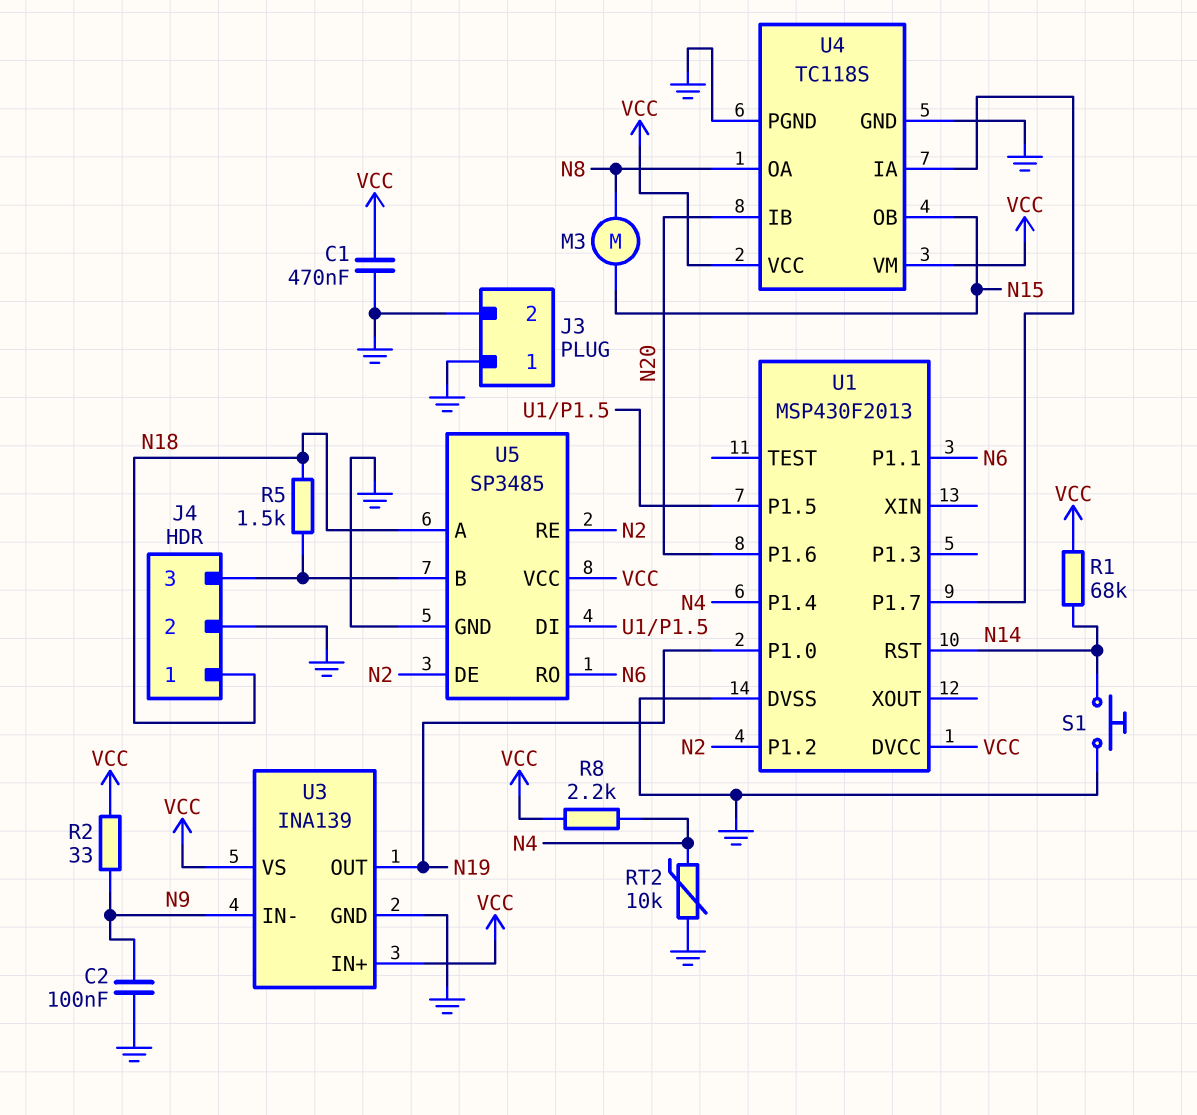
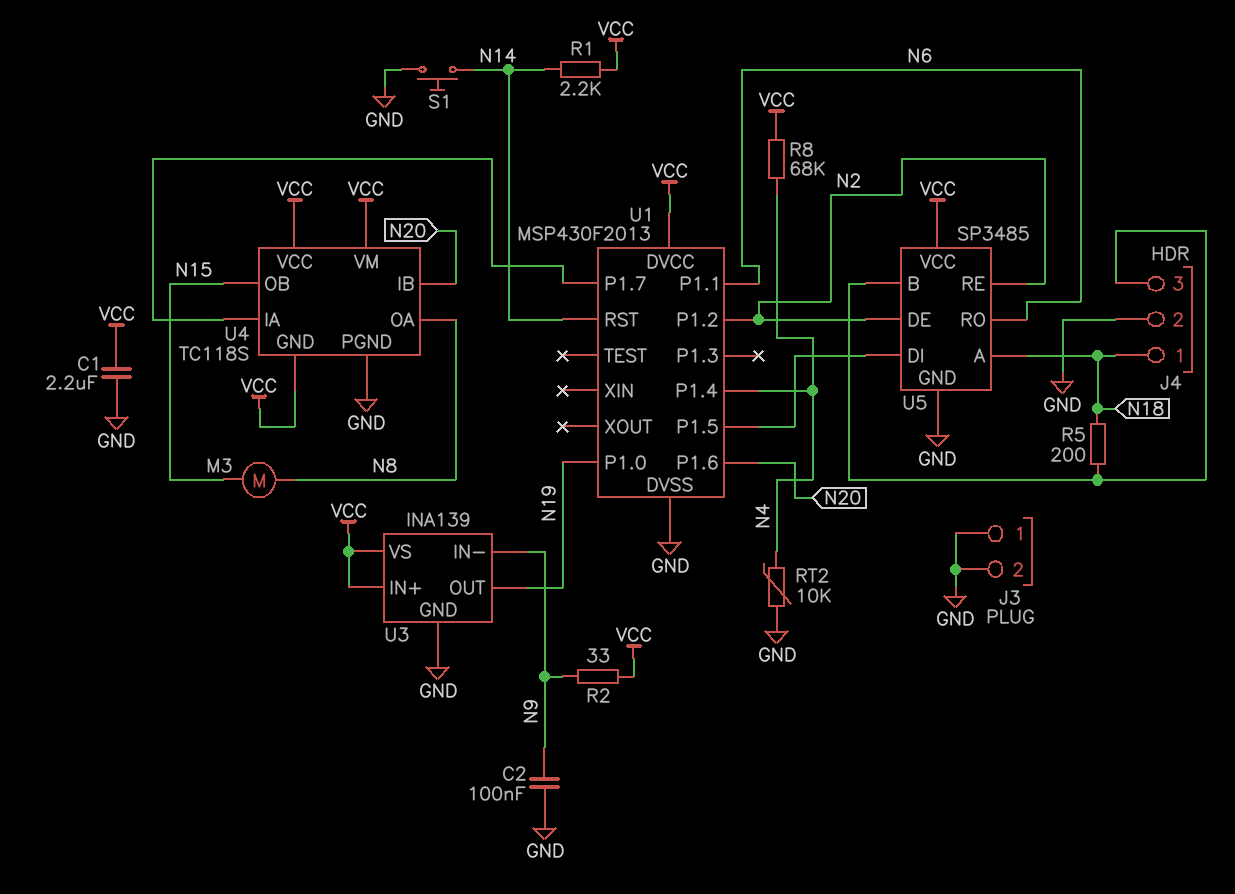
C1: 470nF (GND, VCC) -> 2.2uF (GND, VCC)
R1: 68k (N14, VCC) -> 2.2k (N14, VCC)
R5: 1.5k (J4/3, N18) -> 200 (J4/3, N18)
R8: 2.2k (N4, VCC) -> 68k (N4, VCC)
U4 pin GND: GND -> VCC

